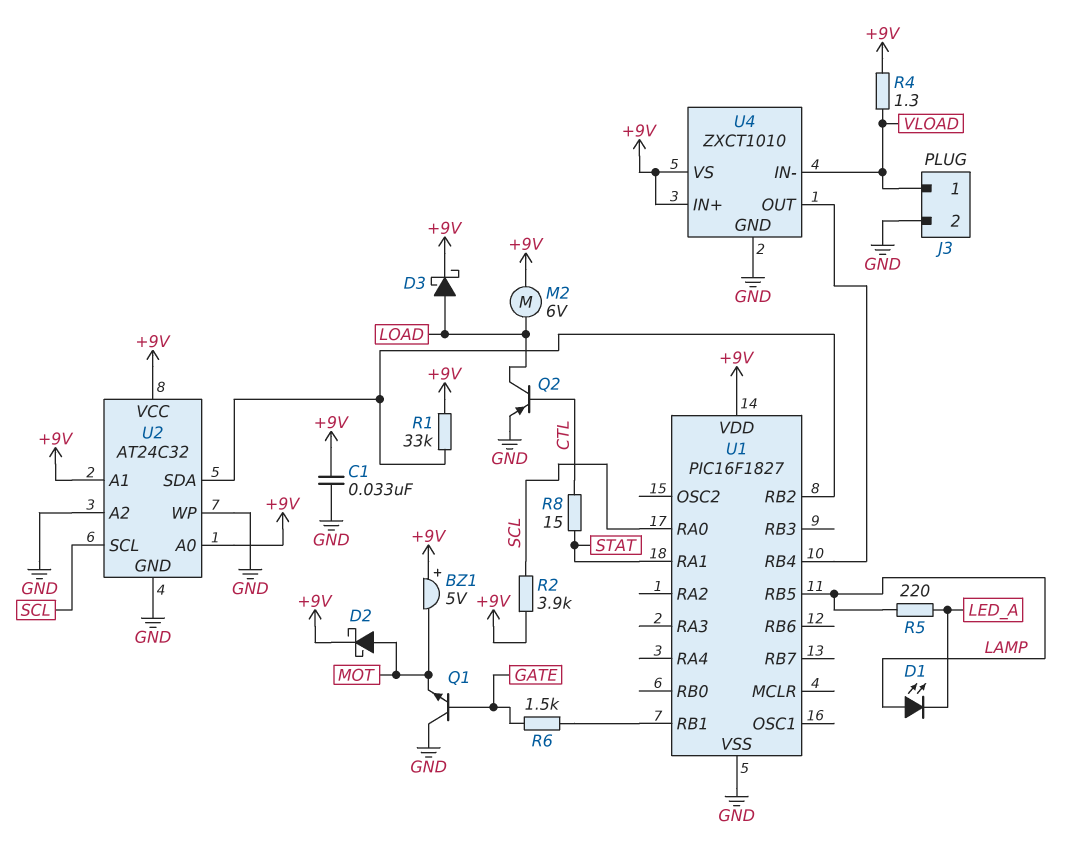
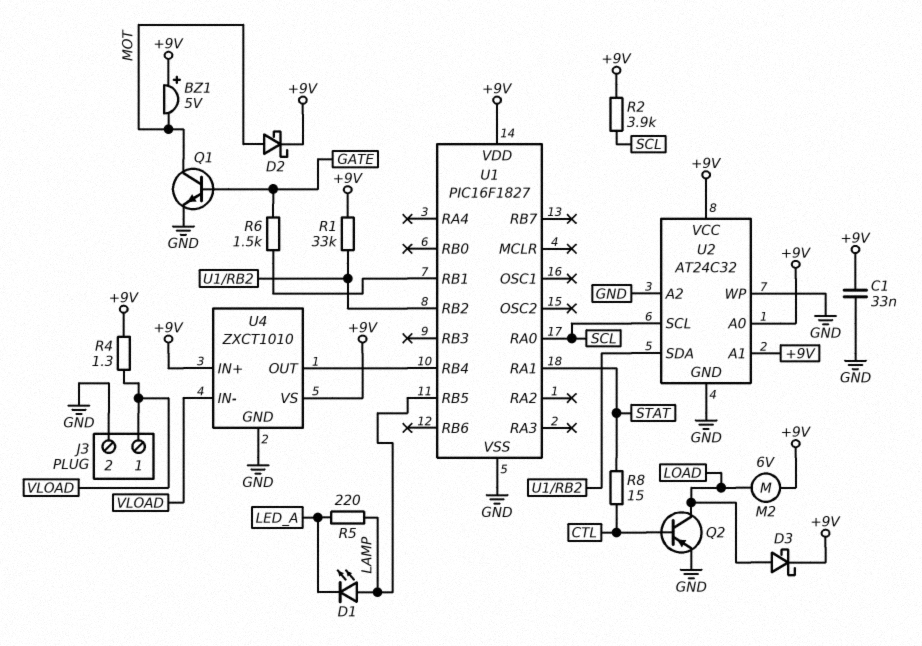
Q1: NPN (B GATE, C GND, E MOT) -> NPN (B GATE, C MOT, E GND)

